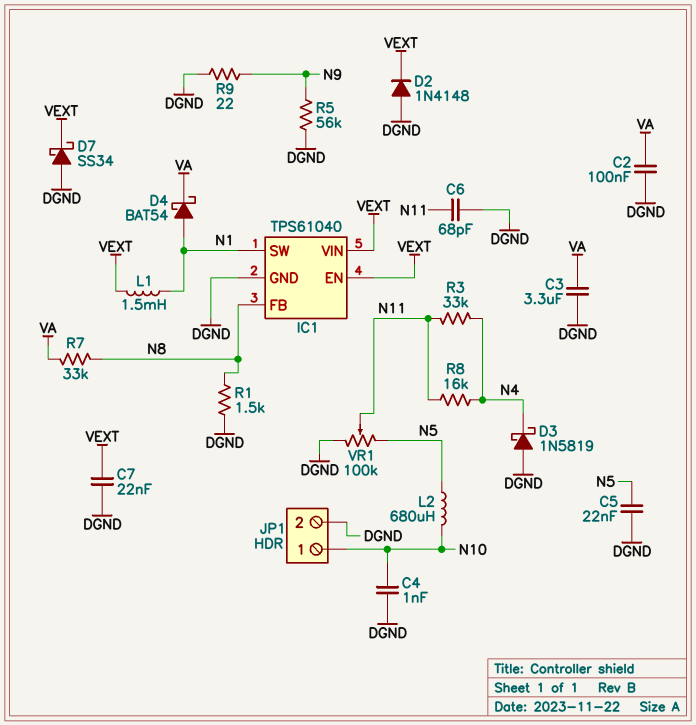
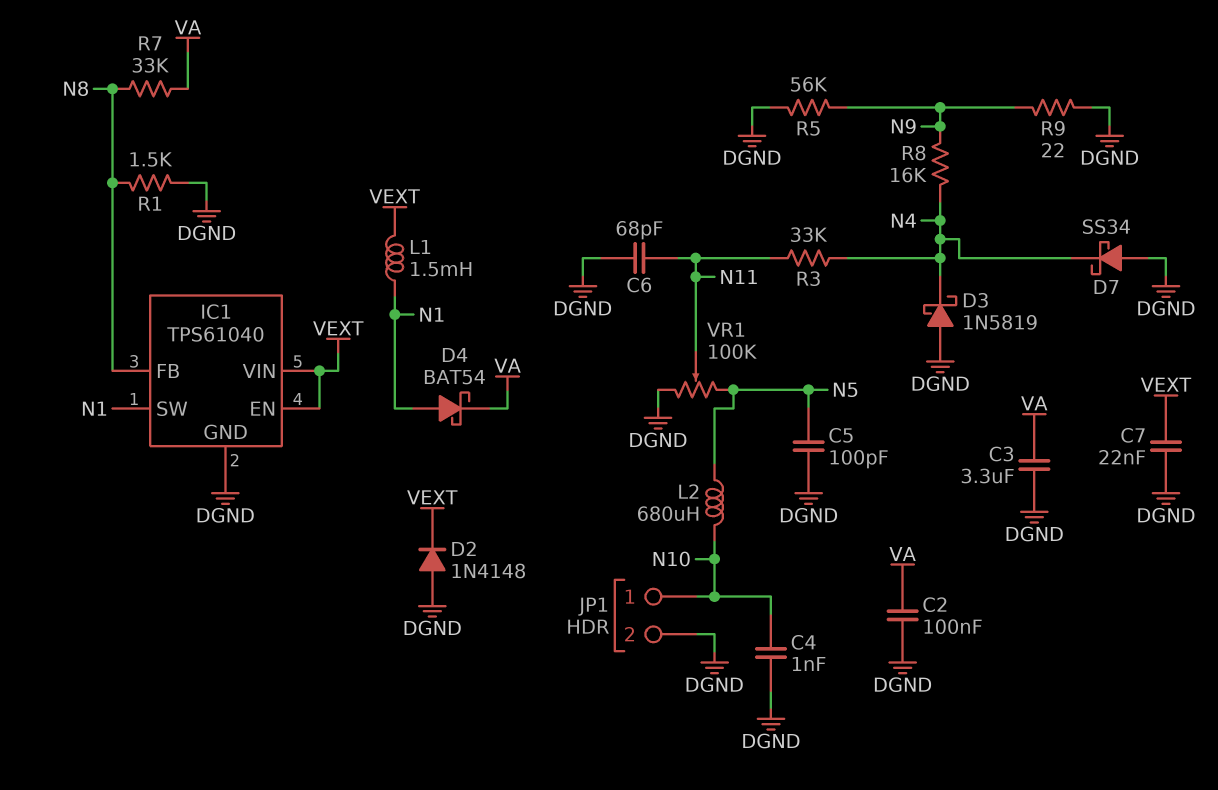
C5: 22nF (DGND, N5) -> 100pF (DGND, N5)
D7: schottky SS34 (A DGND, K VEXT) -> schottky SS34 (A DGND, K N4)
R8: 16k (N4, N11) -> 16k (N4, N9)

